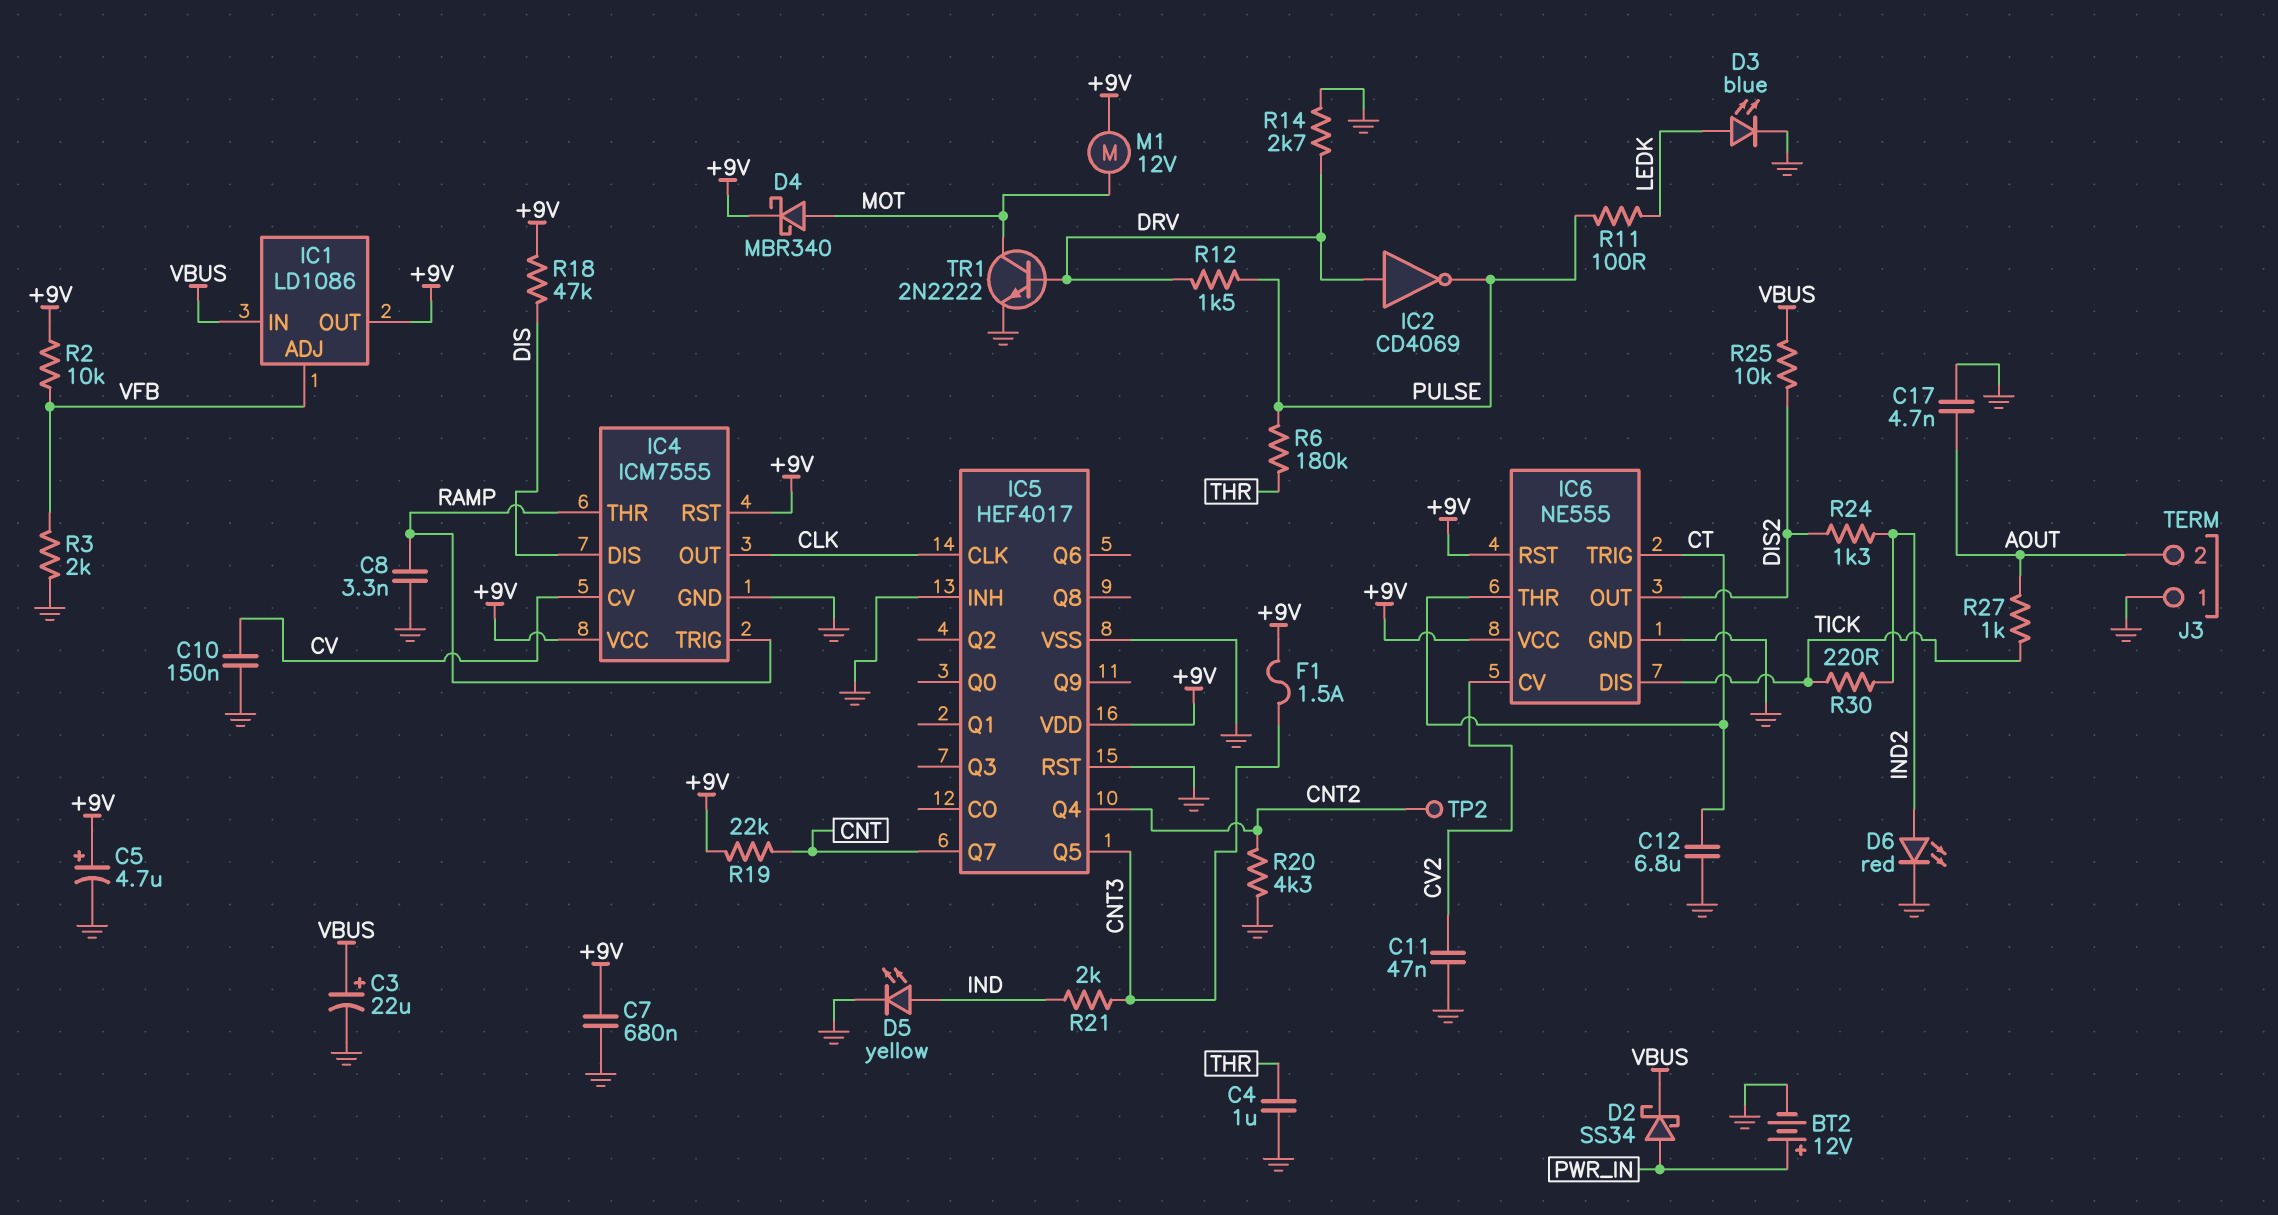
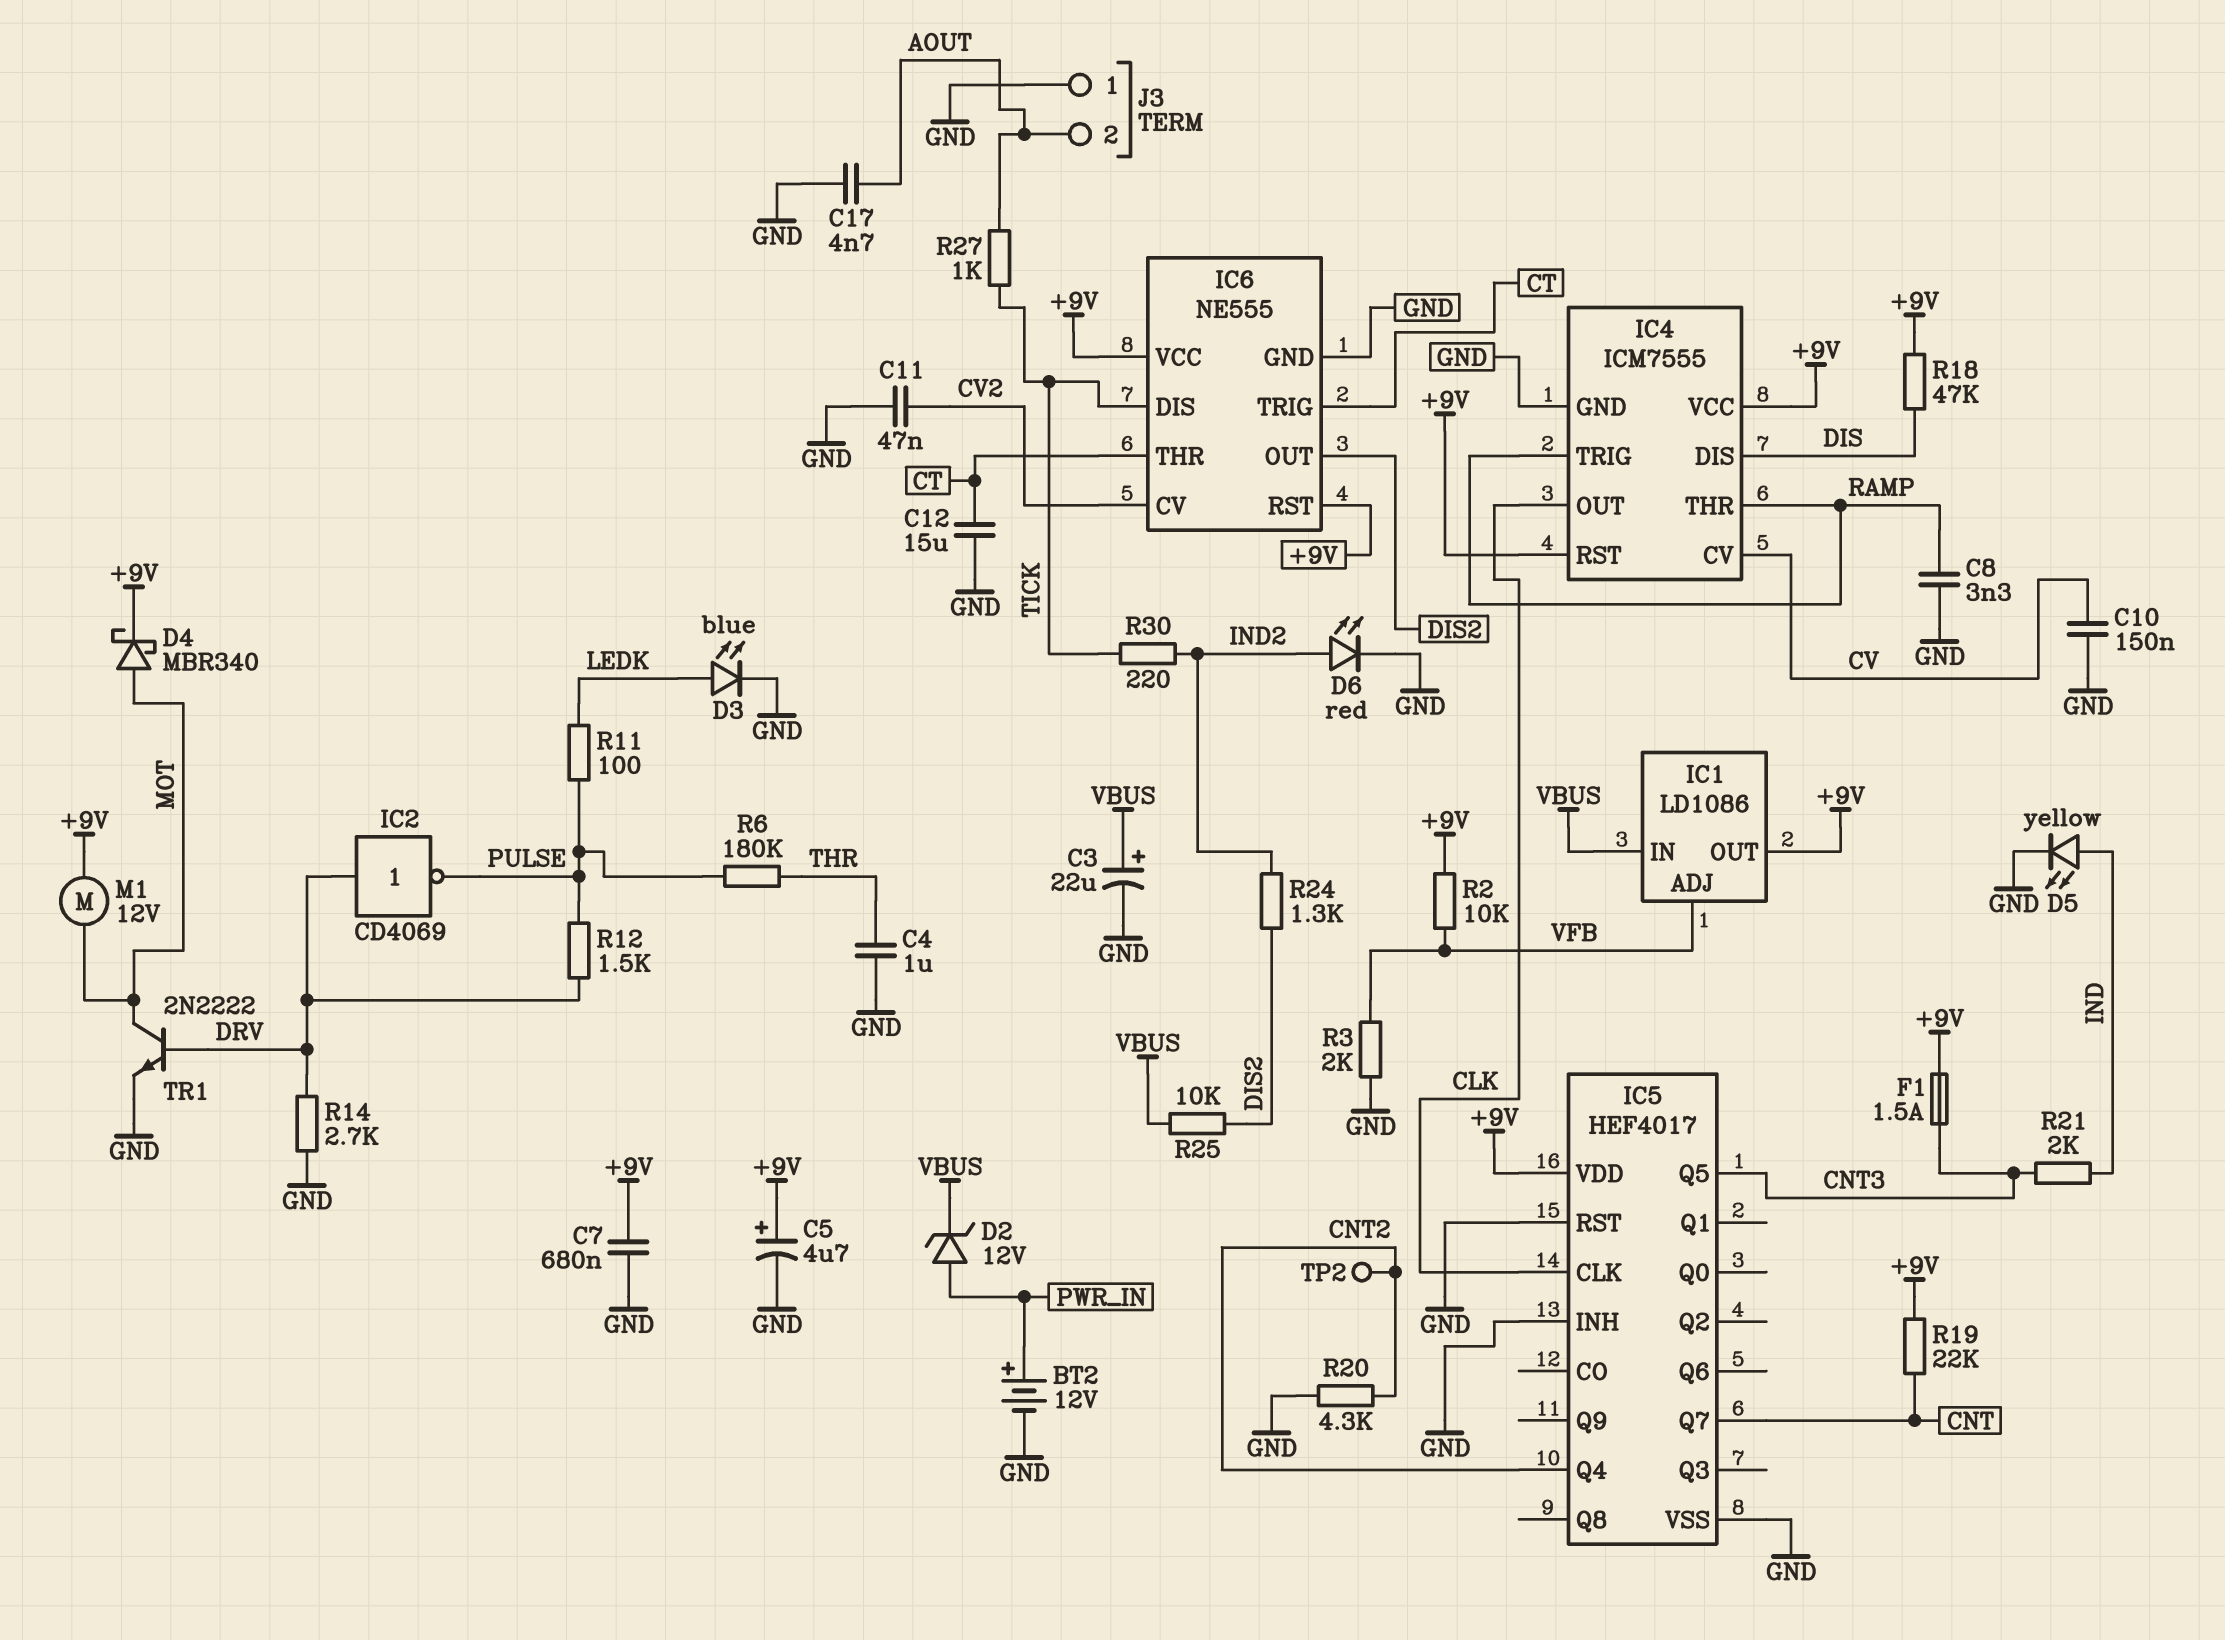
C12: 6.8uF (CT, GND) -> 15uF (CT, GND)
D2: schottky SS34 (A PWR_IN, K VBUS) -> zener 12V (A PWR_IN, K VBUS)

